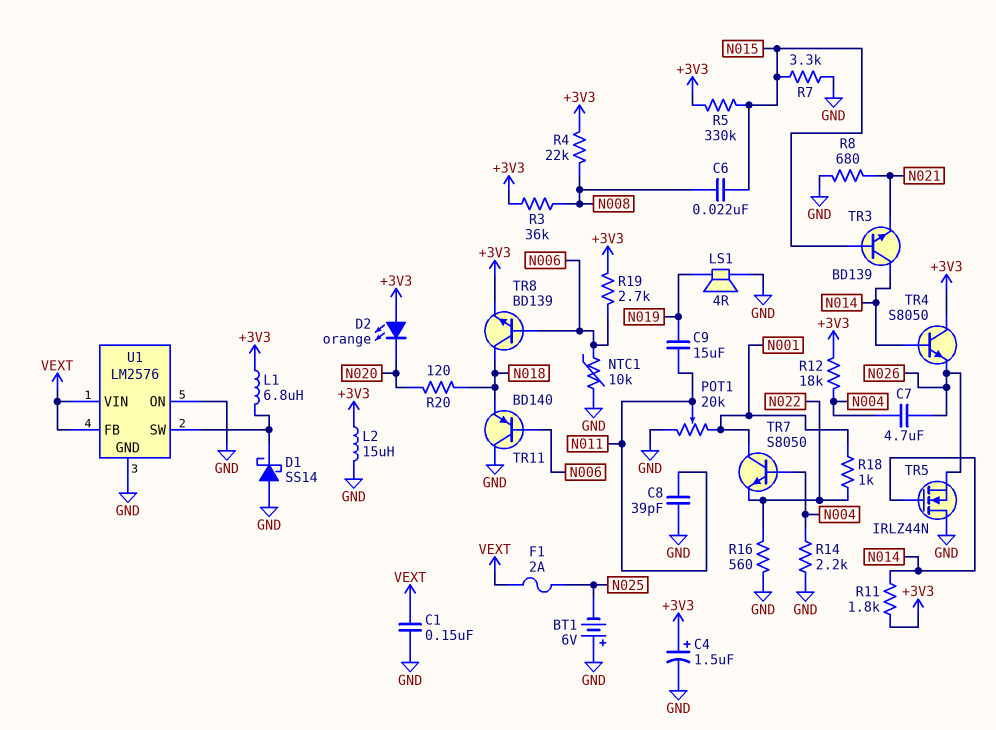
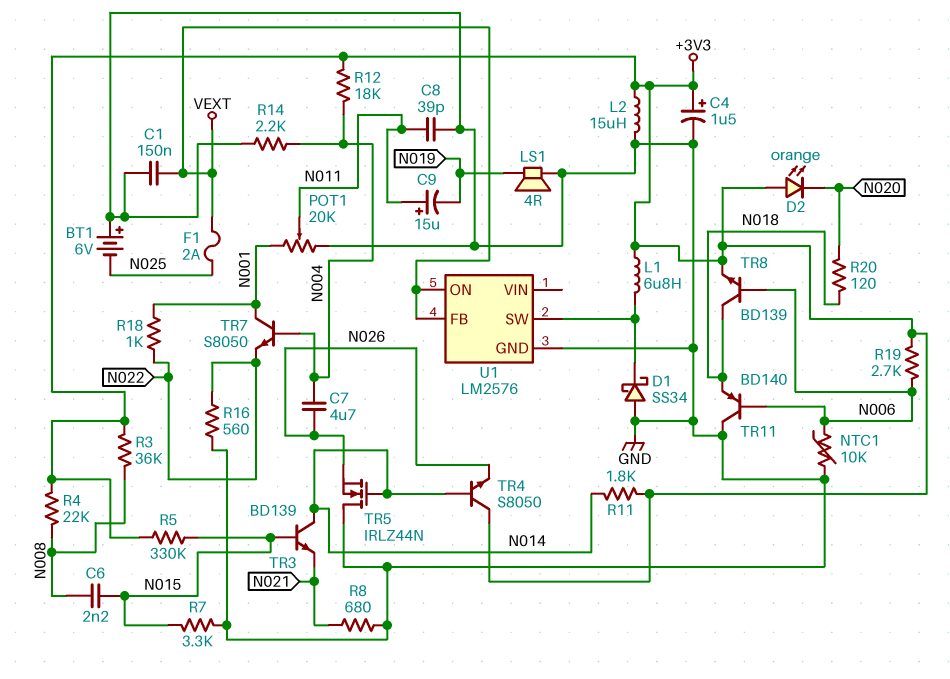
C6: 22nF (N008, N015) -> 2.2nF (N008, N015)
C9: 15uF (N011, N019) -> 15uF (plus N011, minus N019)
D1: schottky SS14 (A GND, K U1/SW) -> schottky SS34 (A GND, K U1/SW)
U1 pin ON: GND -> VEXT
U1 pin VIN: VEXT -> none

